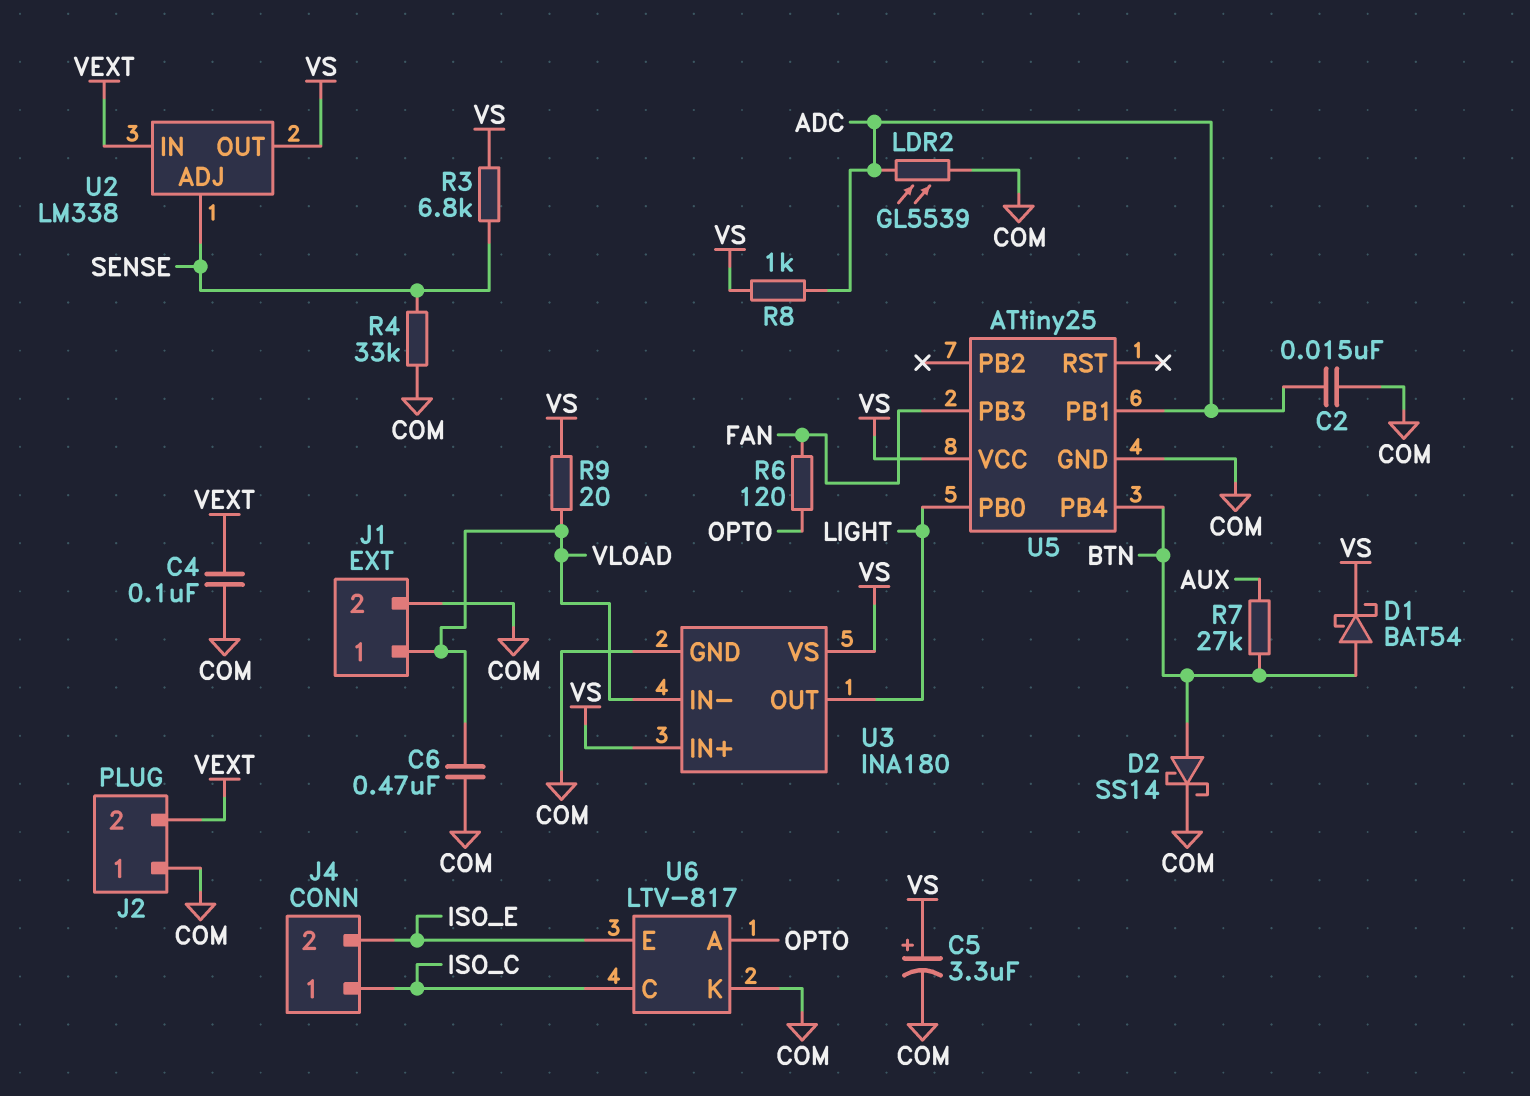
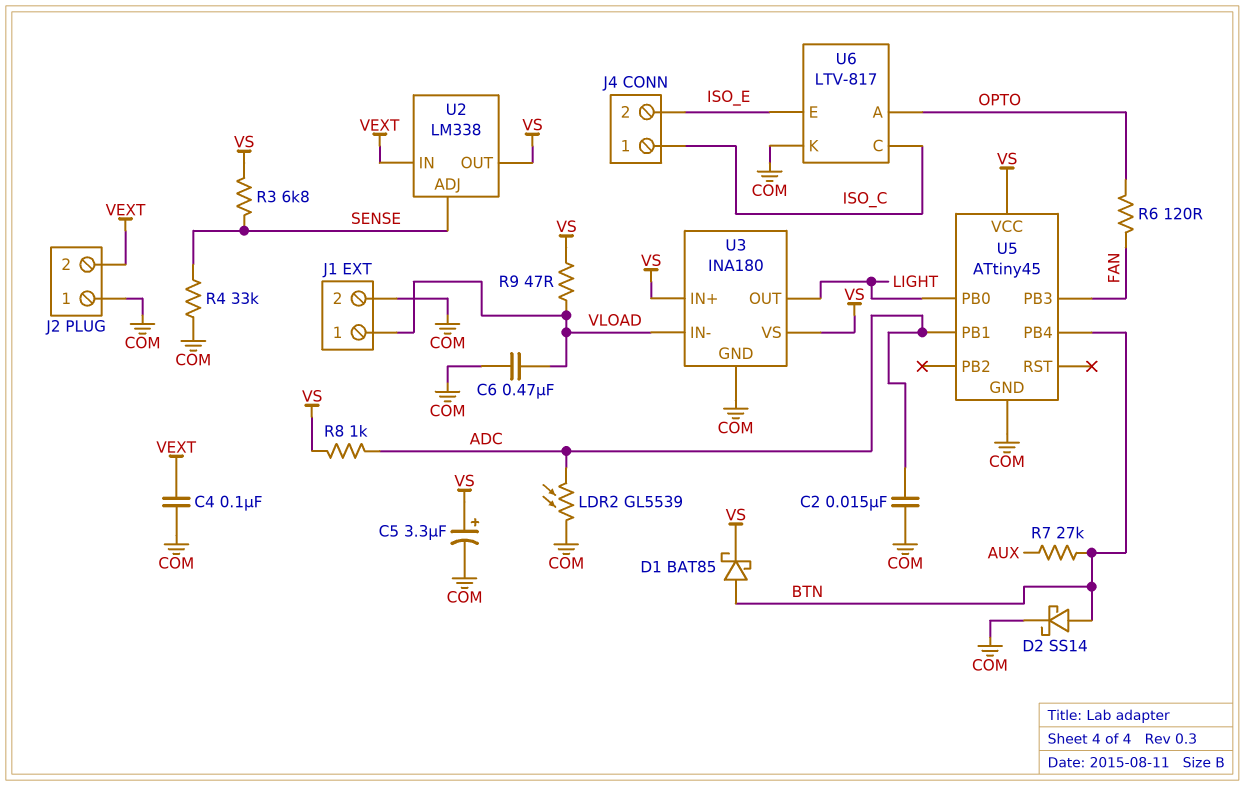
D1: schottky BAT54 (A BTN, K VS) -> schottky BAT85 (A BTN, K VS)
R9: 20 (VLOAD, VS) -> 47 (VLOAD, VS)
U5: ATtiny25 -> ATtiny45

